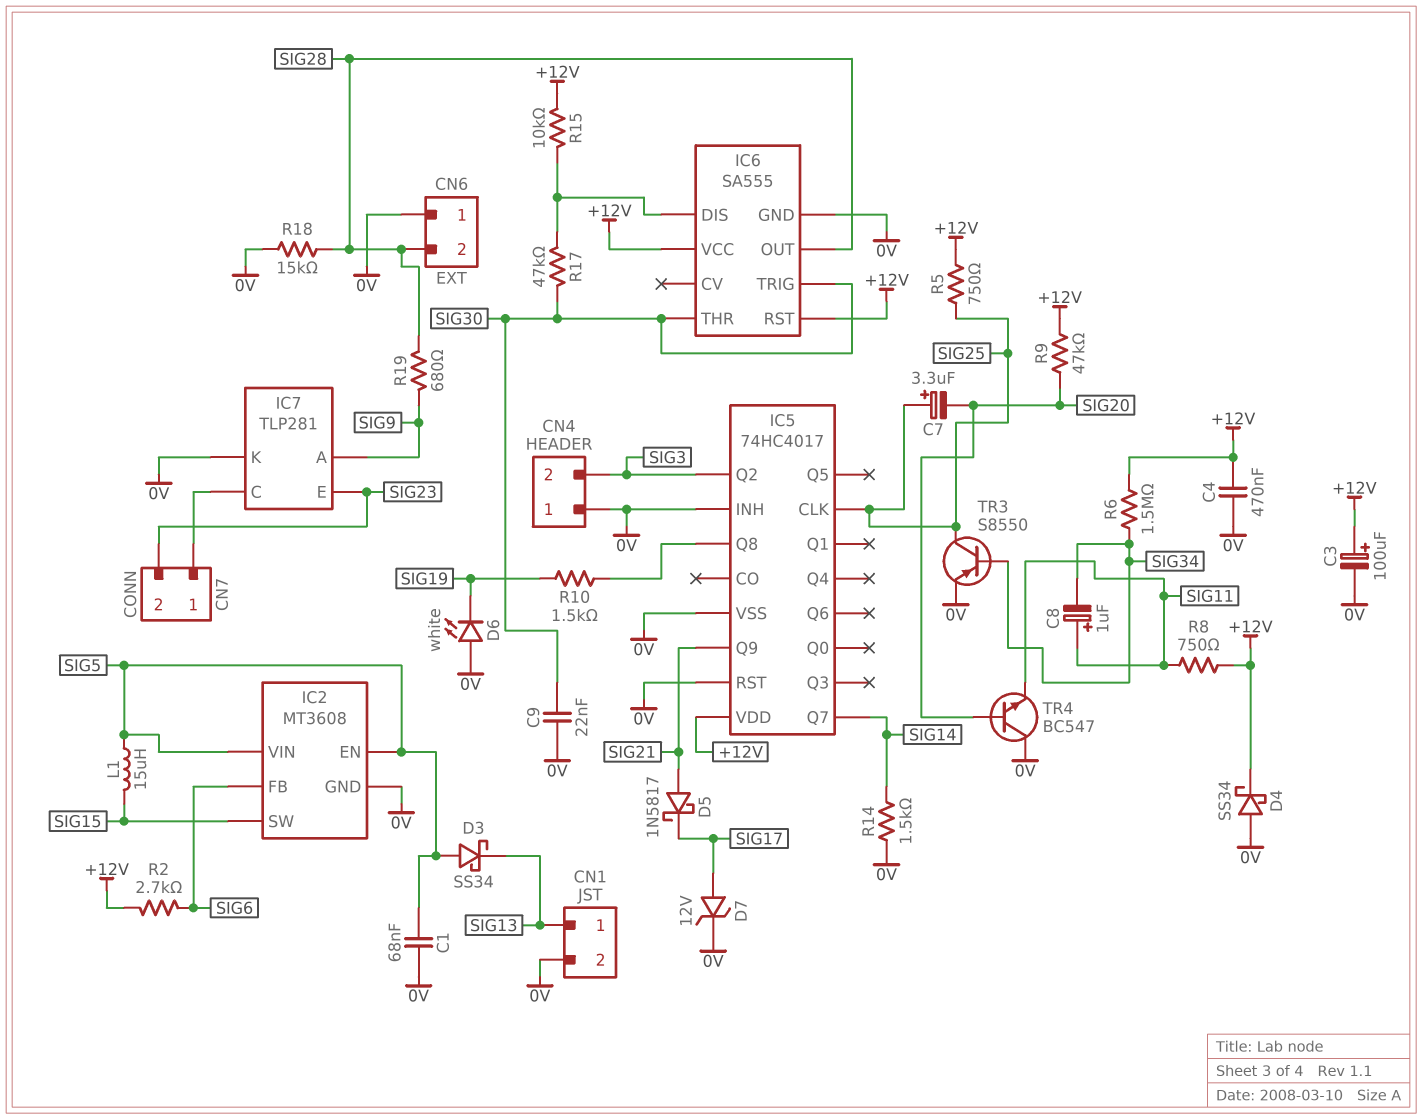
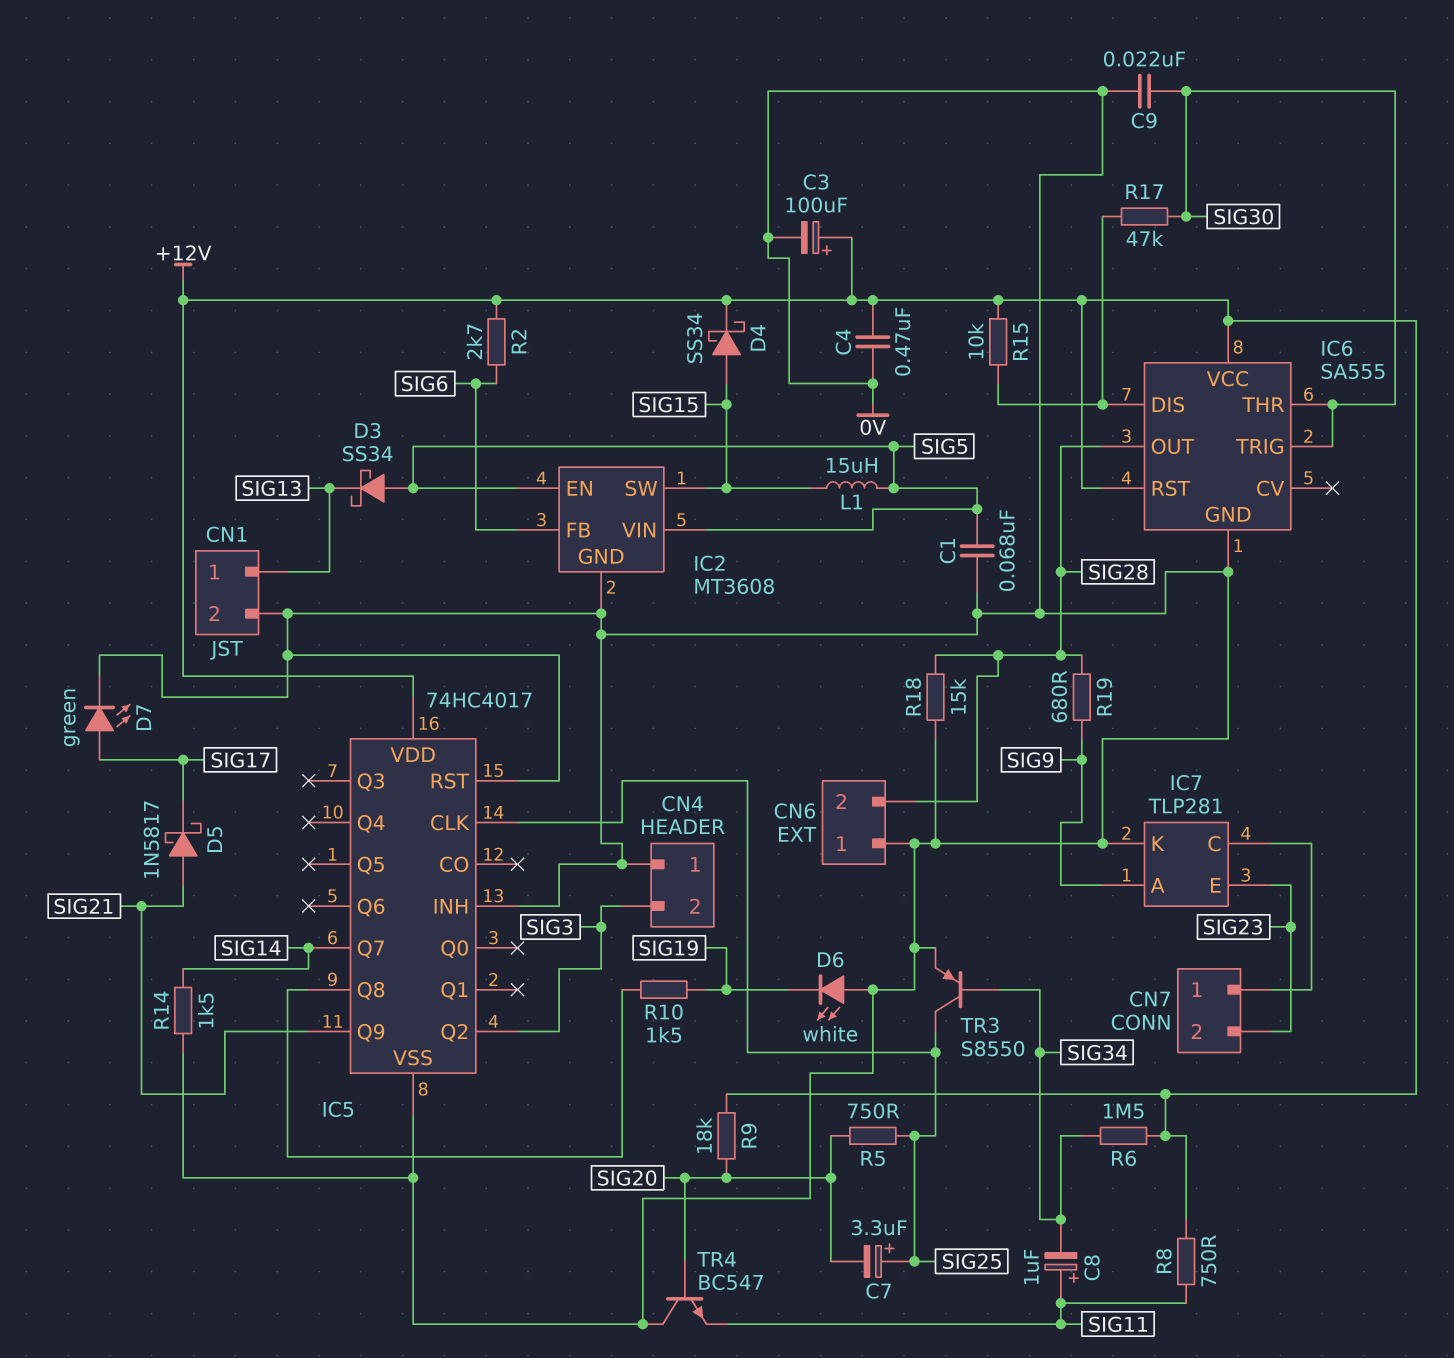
D4: schottky SS34 (A 0V, K +12V) -> schottky SS34 (A SIG15, K +12V)
D7: zener 12V (A SIG17, K 0V) -> LED green (A SIG17, K 0V)
R5: 750 (+12V, SIG25) -> 750 (SIG20, SIG25)
R9: 47k (+12V, SIG20) -> 18k (+12V, SIG20)

